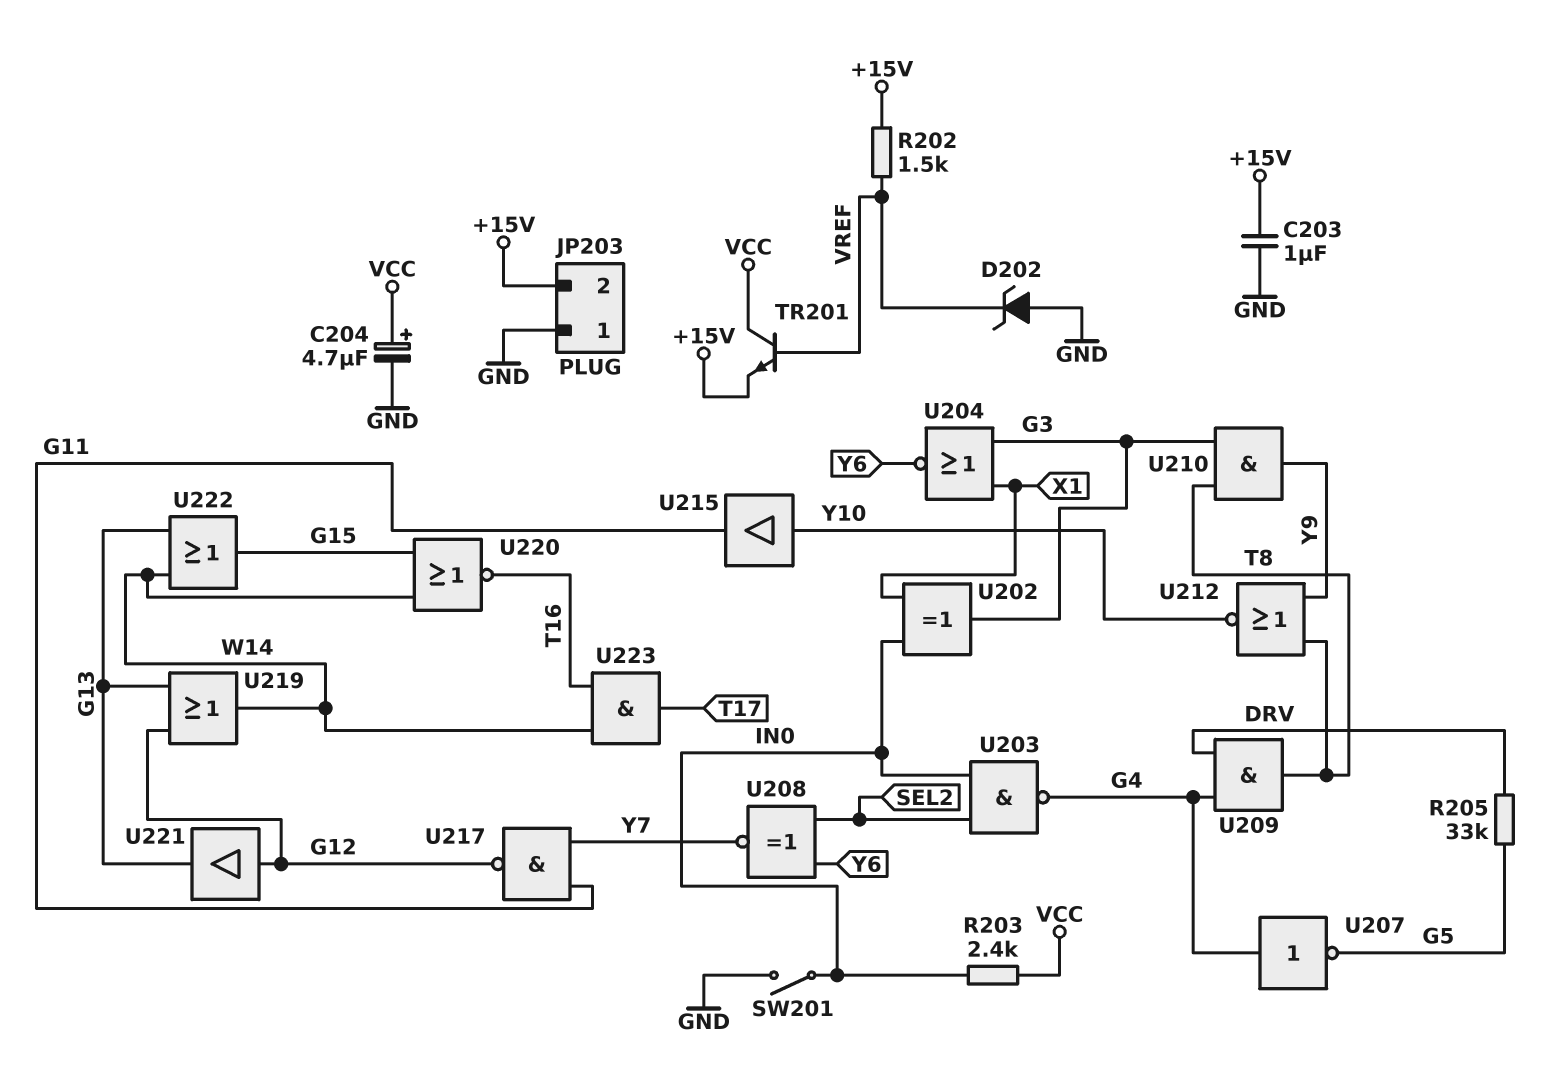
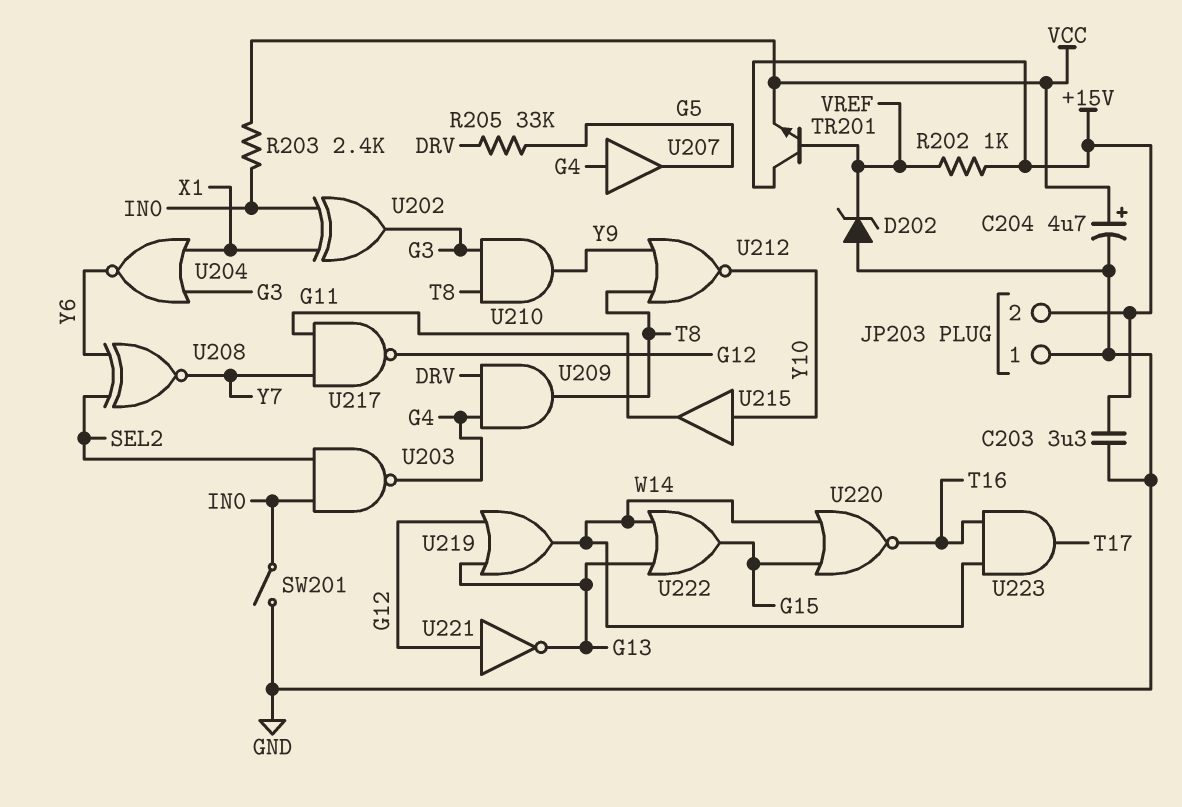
C203: 1uF (+15V, GND) -> 3.3uF (+15V, GND)
R202: 1.5k (+15V, VREF) -> 1k (+15V, VREF)
TR201: NPN (B VREF, C VCC, E +15V) -> NPN (B VREF, C +15V, E VCC)
U207: NOT (in G4, out G5) -> buffer (in G4, out G5)
U221: buffer (in G12, out G13) -> NOT (in G12, out G13)

